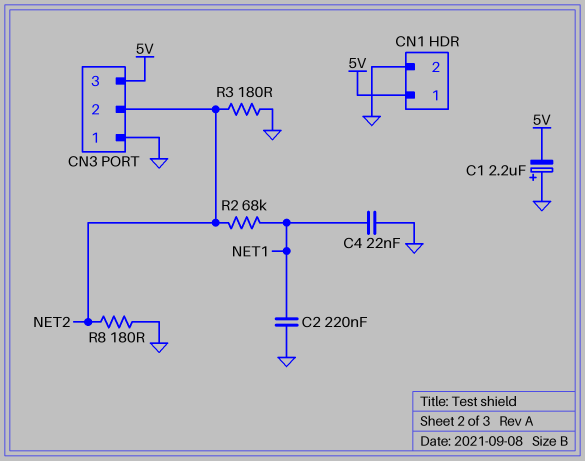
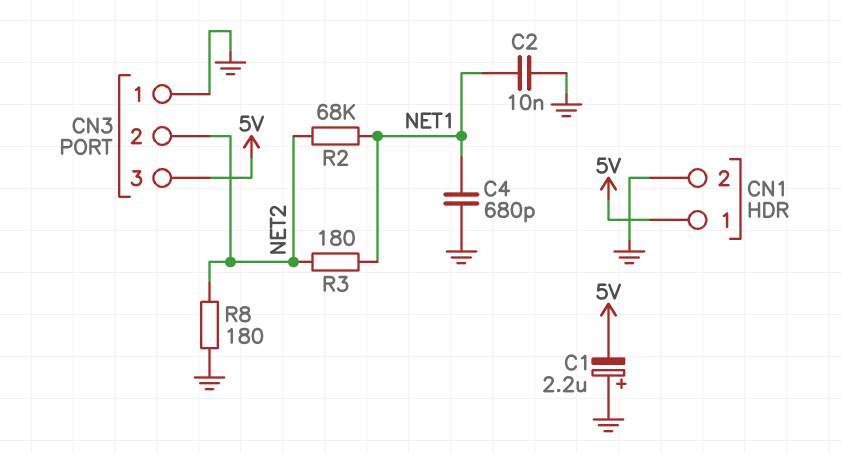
C2: 220nF (GND, NET1) -> 10nF (GND, NET1)
C4: 22nF (GND, NET1) -> 680pF (GND, NET1)
R3: 180 (GND, NET2) -> 180 (NET1, NET2)

